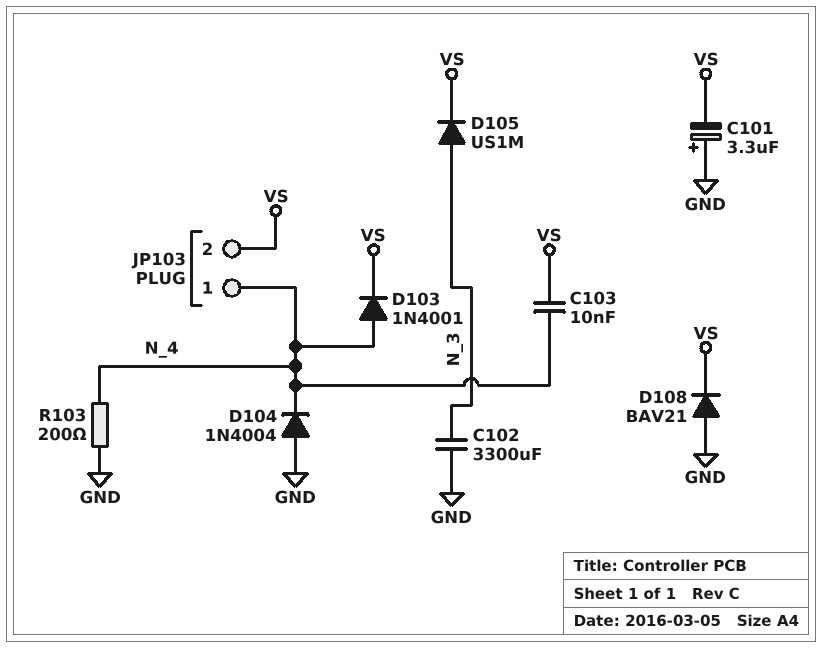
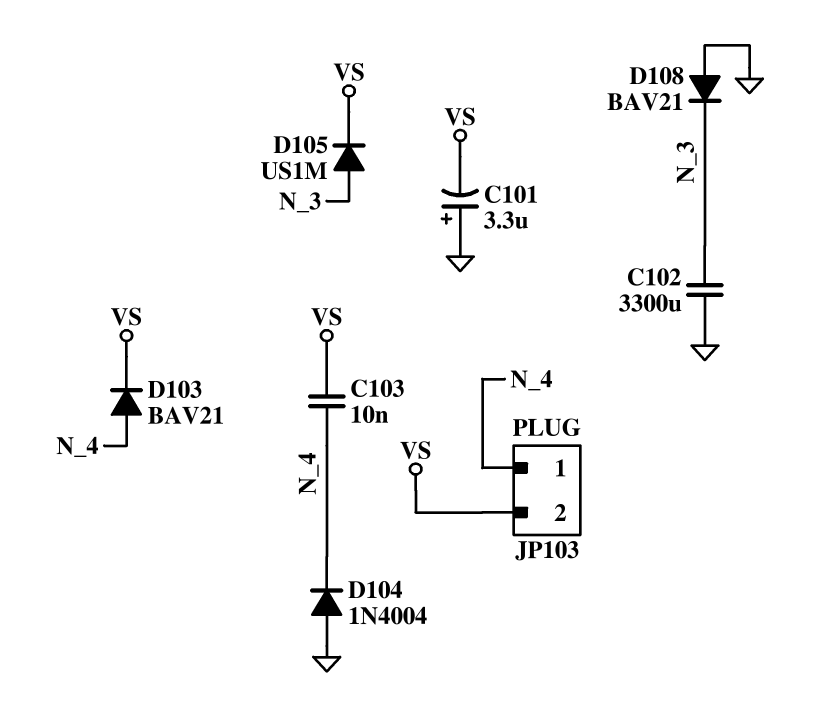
D103: diode 1N4001 (A N_4, K VS) -> diode BAV21 (A N_4, K VS)
D108: diode BAV21 (A GND, K VS) -> diode BAV21 (A GND, K N_3)
R103: 200 (GND, N_4) -> none

